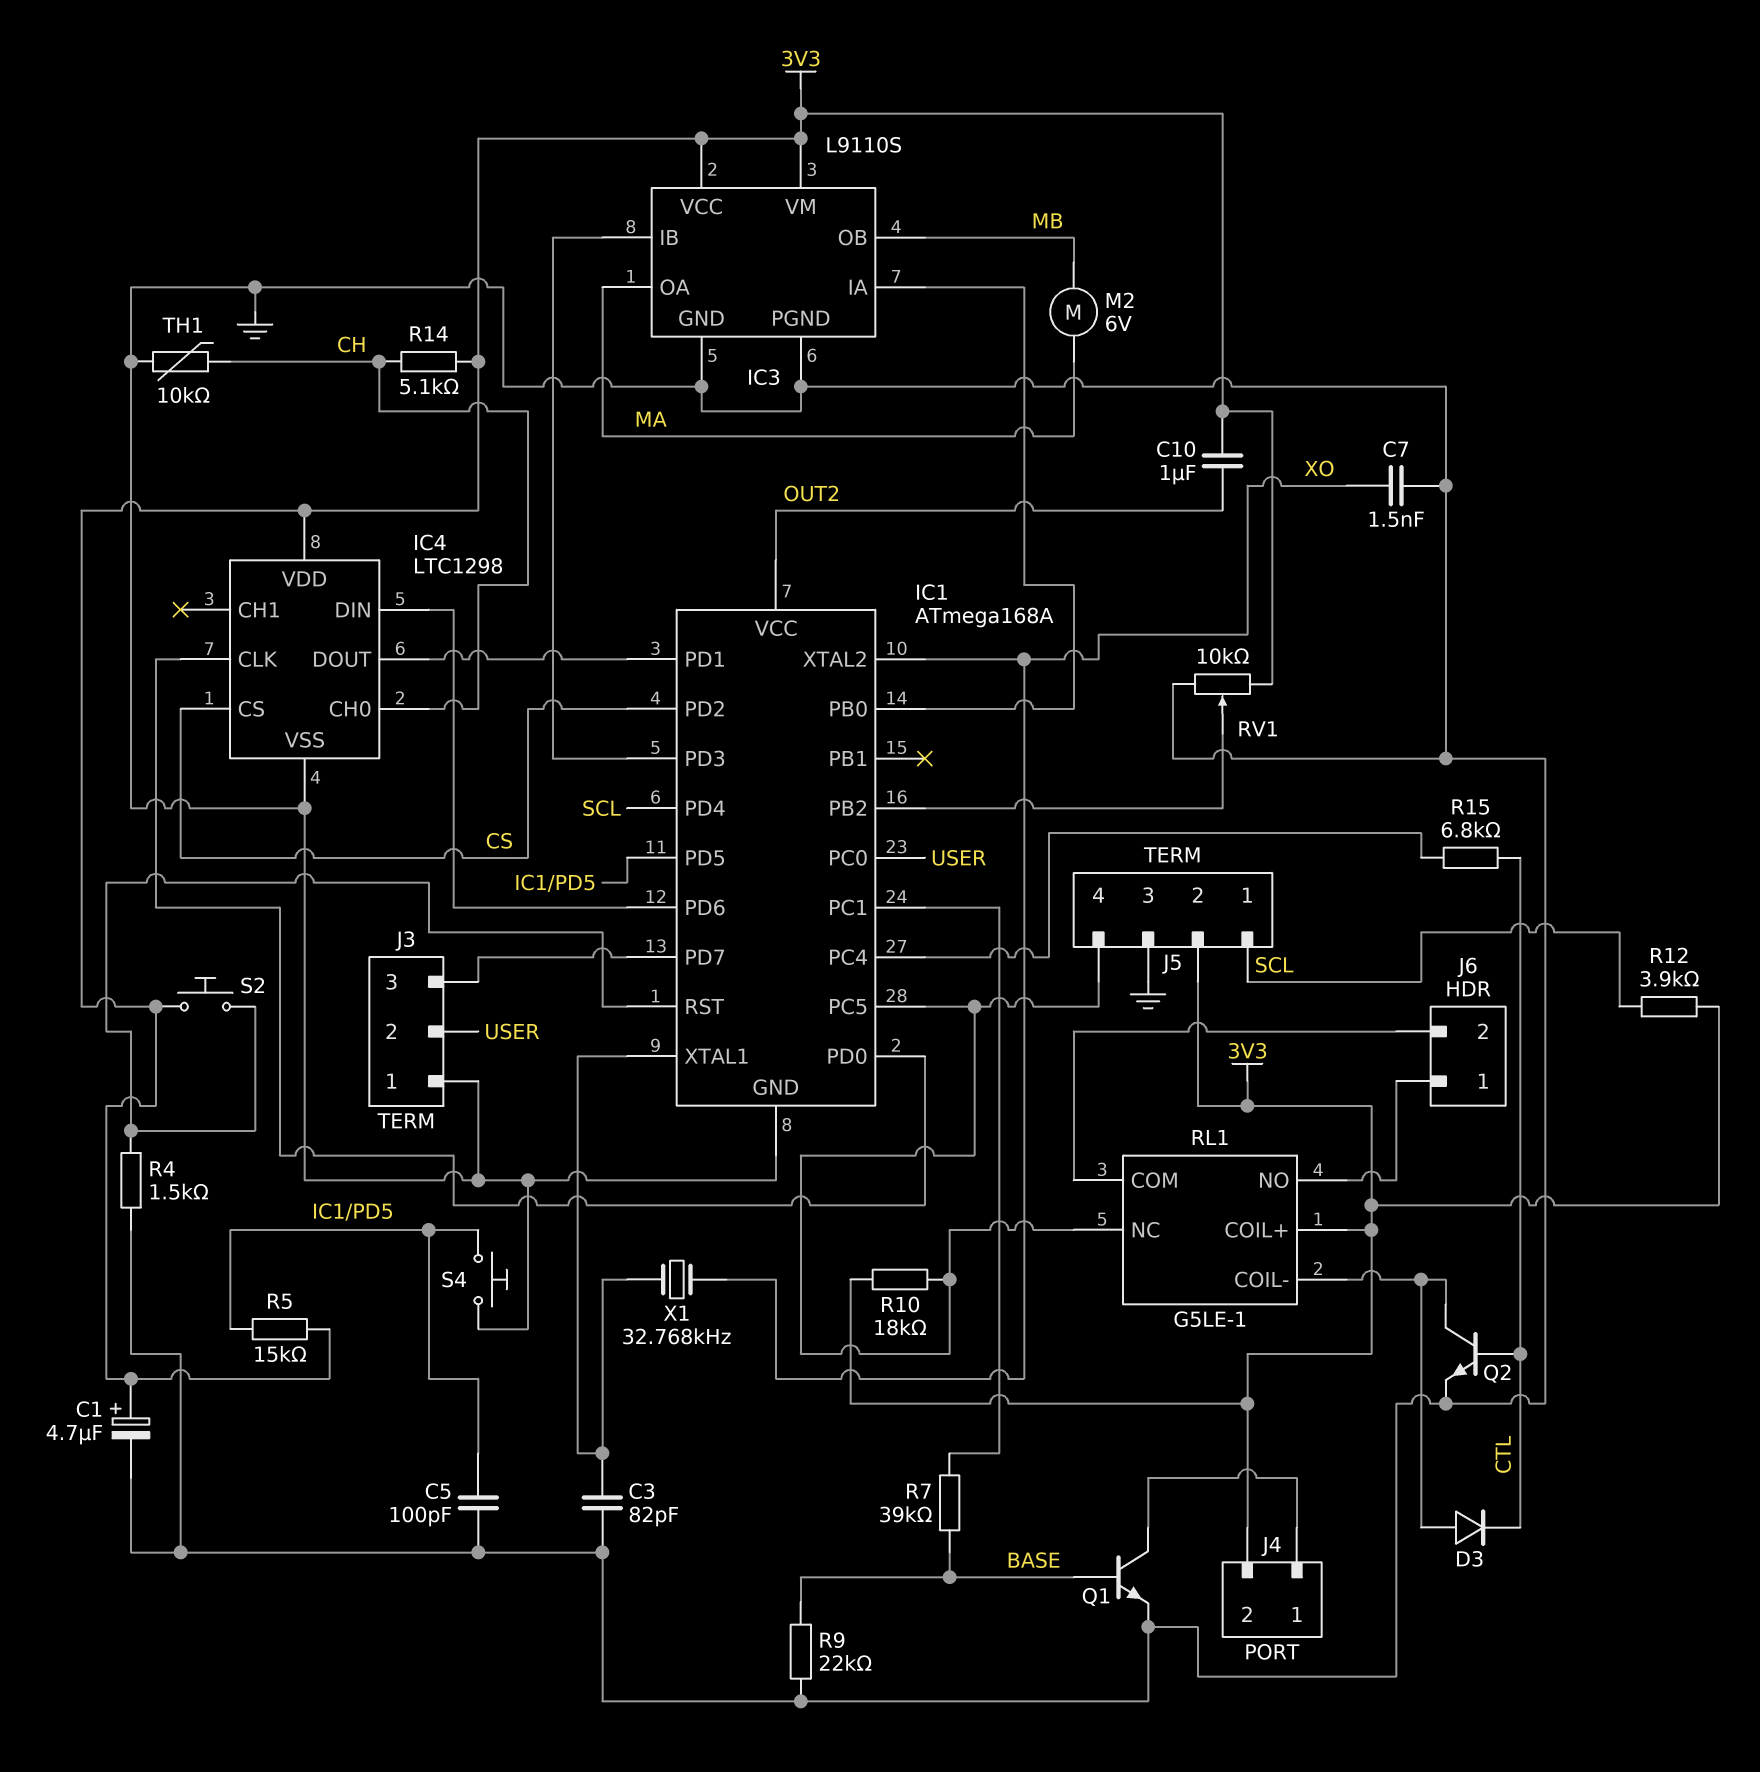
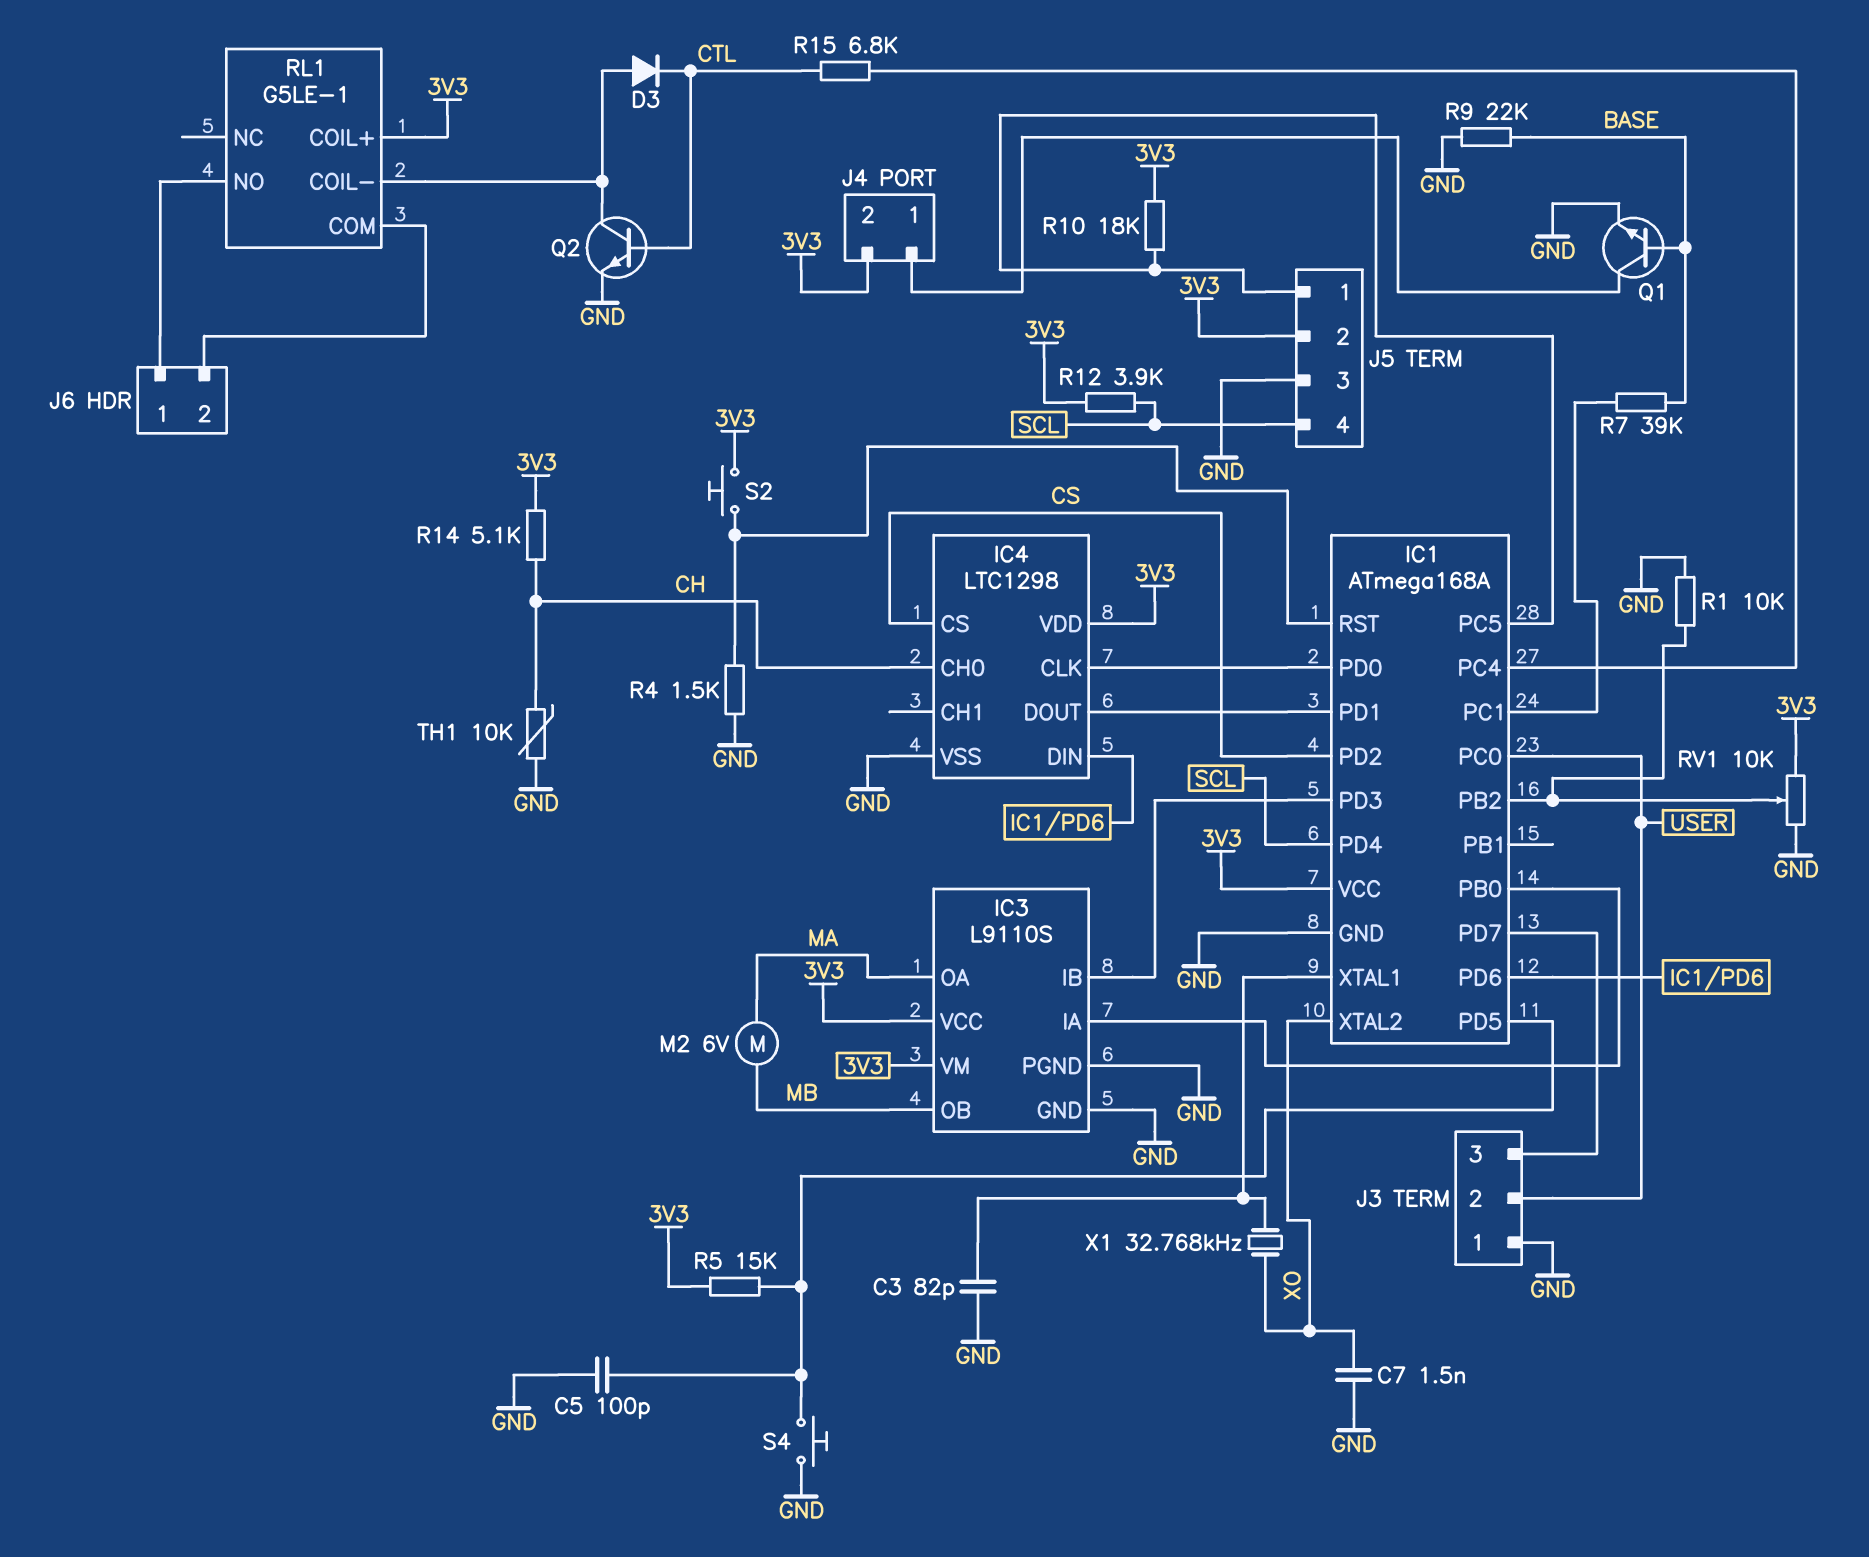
C1: 4.7uF (plus 3V3, minus GND) -> none
C10: 1uF (3V3, OUT2) -> none
IC1 pin VCC: OUT2 -> 3V3
J5 pin 1: SCL -> IC1/PC5
J5 pin 4: IC1/PC5 -> SCL
R1: none -> 10k (GND, IC1/PB2)
RL1 pin NC: IC1/PC5 -> none

